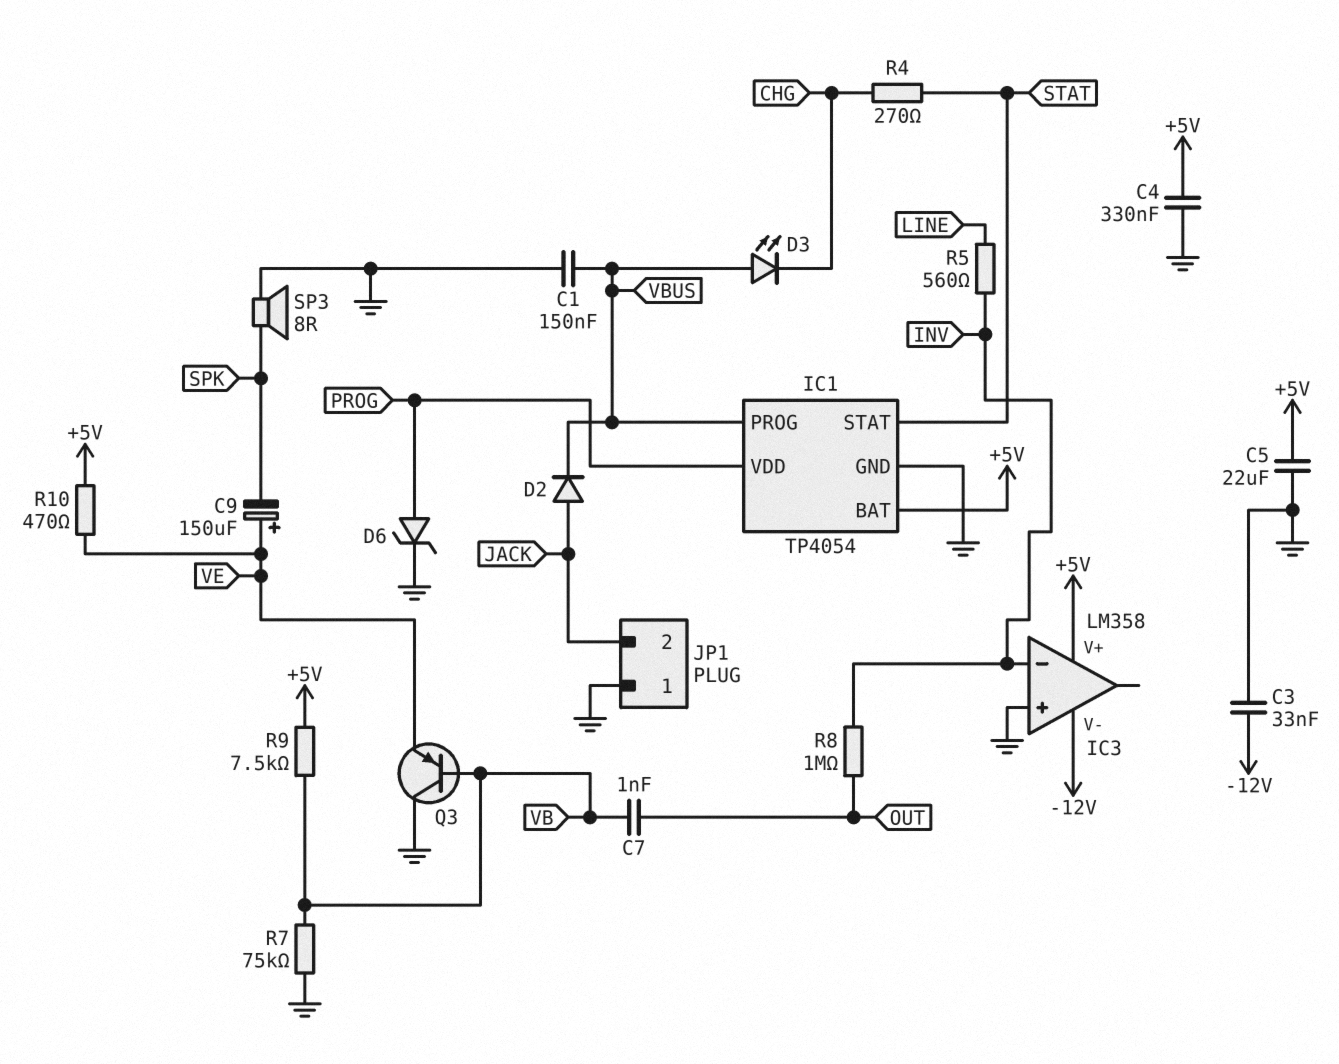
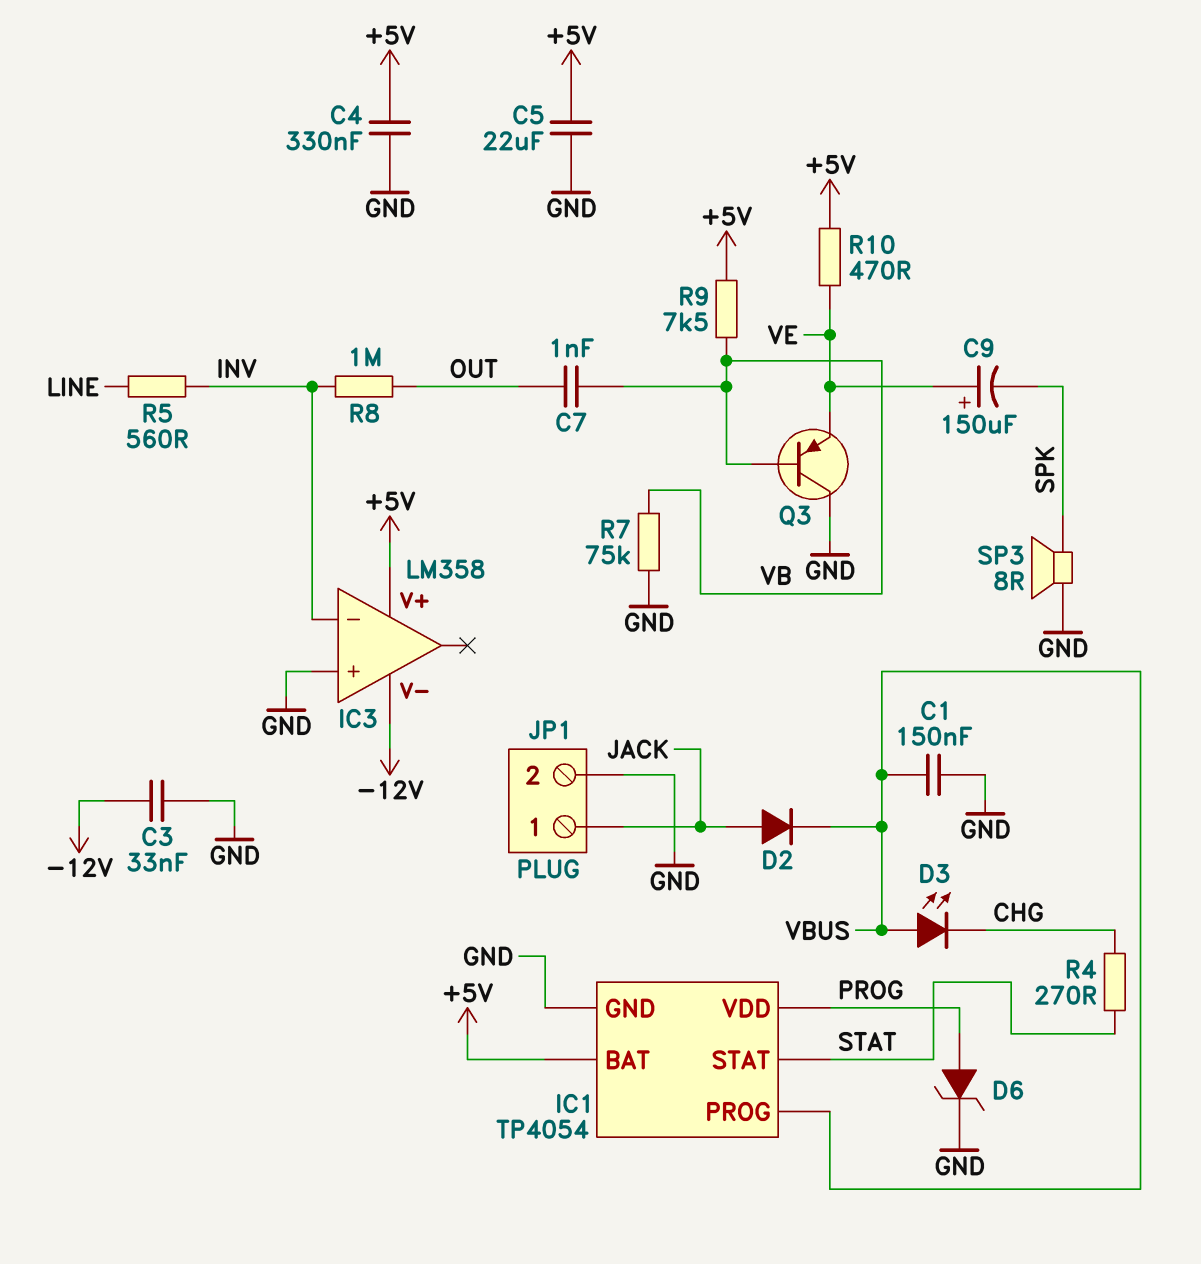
JP1 pin 1: GND -> JACK
JP1 pin 2: JACK -> GND

